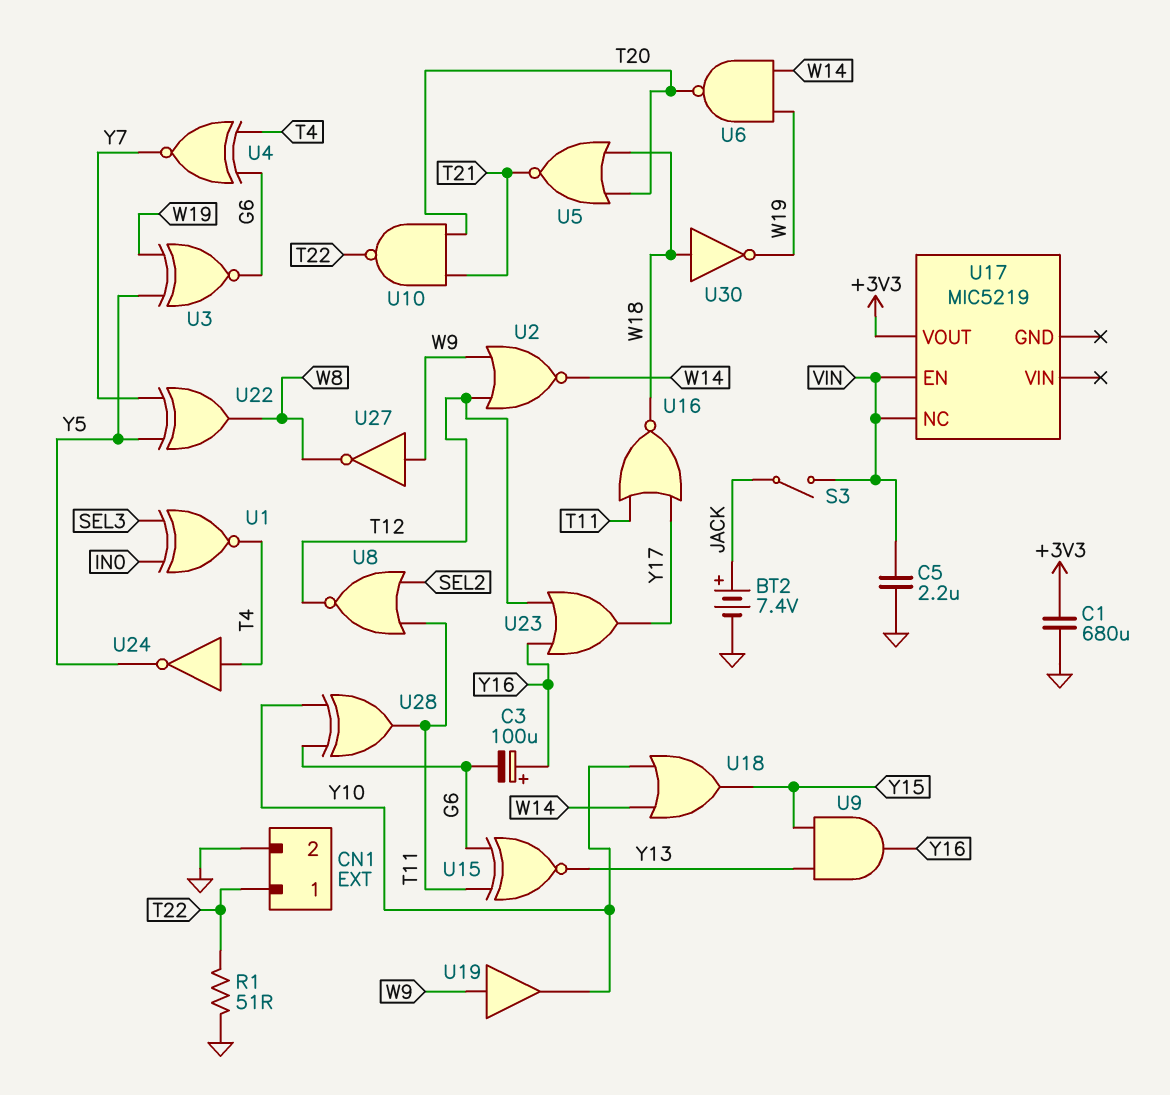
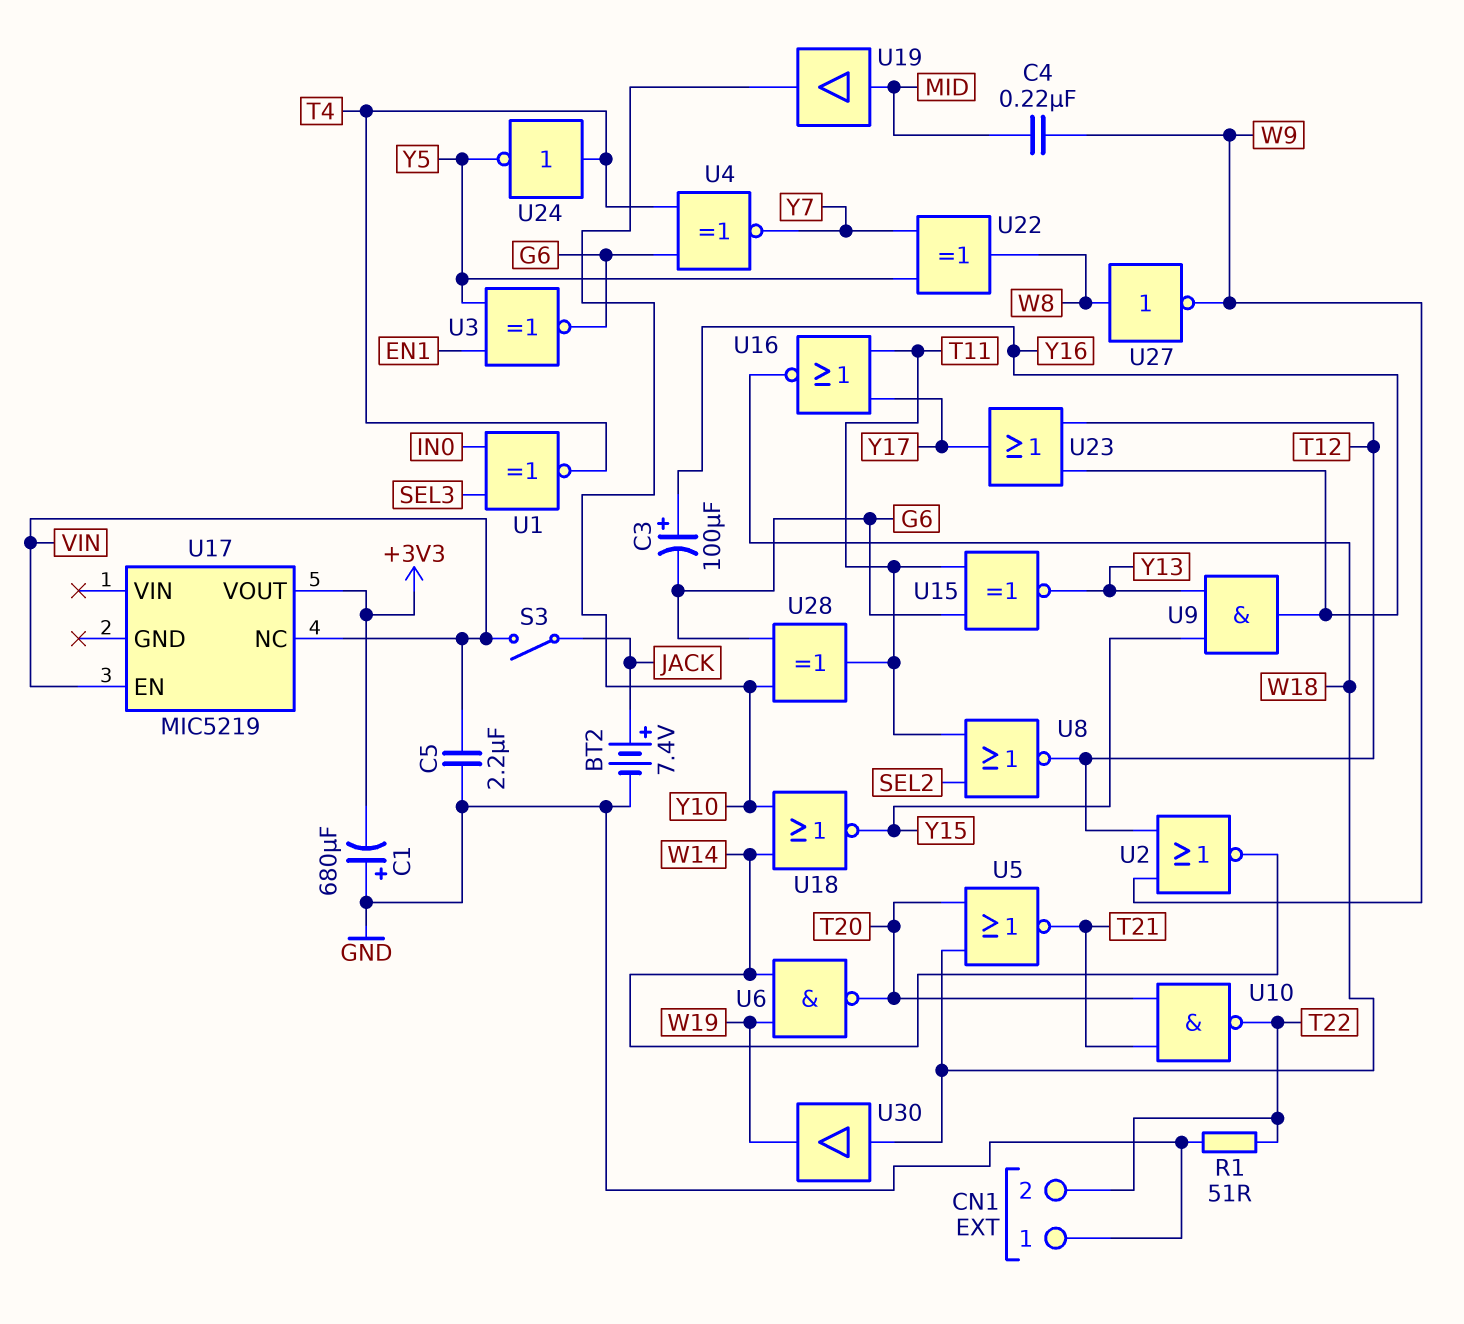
C1: 680uF (+3V3, GND) -> 680uF (plus GND, minus +3V3)
C4: none -> 220nF (MID, W9)
CN1 pin 1: T22 -> GND
CN1 pin 2: GND -> T22
U3: XNOR (in W19, in Y5, out G6) -> XNOR (in EN1, in Y5, out G6)
U18: OR (in W14, in Y10, out Y15) -> NOR (in W14, in Y10, out Y15)
U19: buffer (in W9, out Y10) -> buffer (in MID, out Y10)
U27: NOT (in W9, out W8) -> NOT (in W8, out W9)
U30: NOT (in W18, out W19) -> buffer (in W18, out W19)

